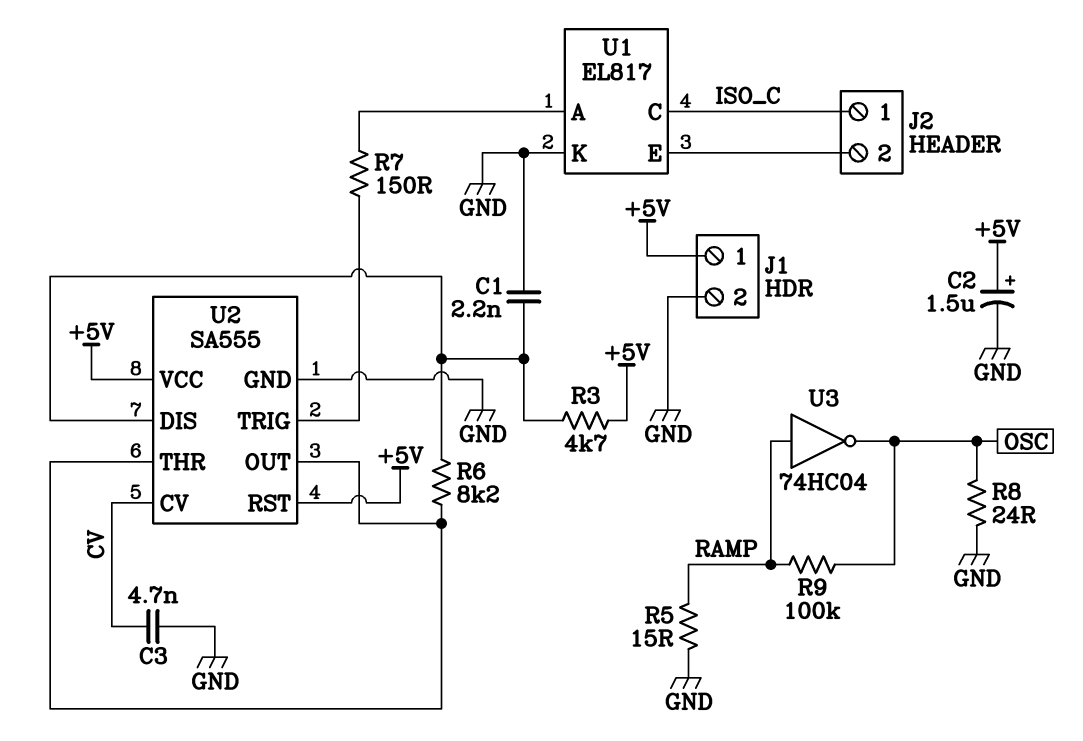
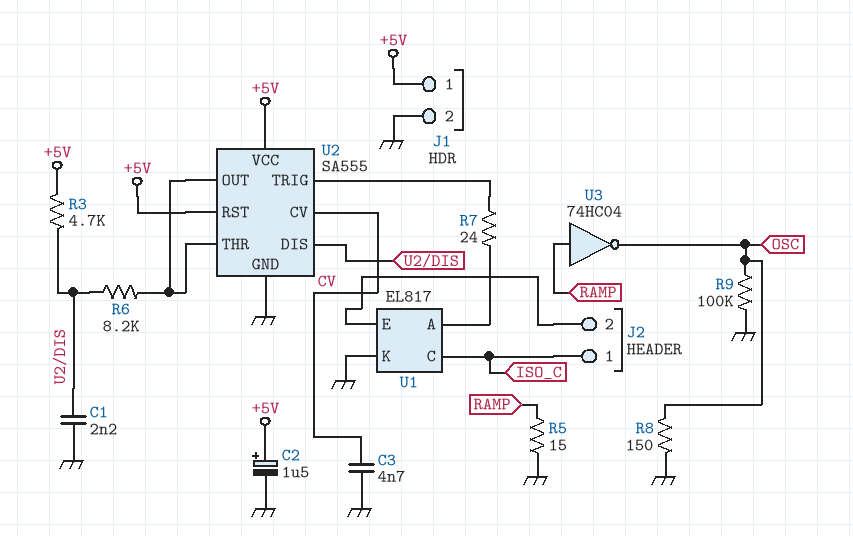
R7: 150 (U1/A, U2/TRIG) -> 24 (U1/A, U2/TRIG)
R8: 24 (GND, OSC) -> 150 (GND, OSC)
R9: 100k (OSC, RAMP) -> 100k (GND, OSC)

